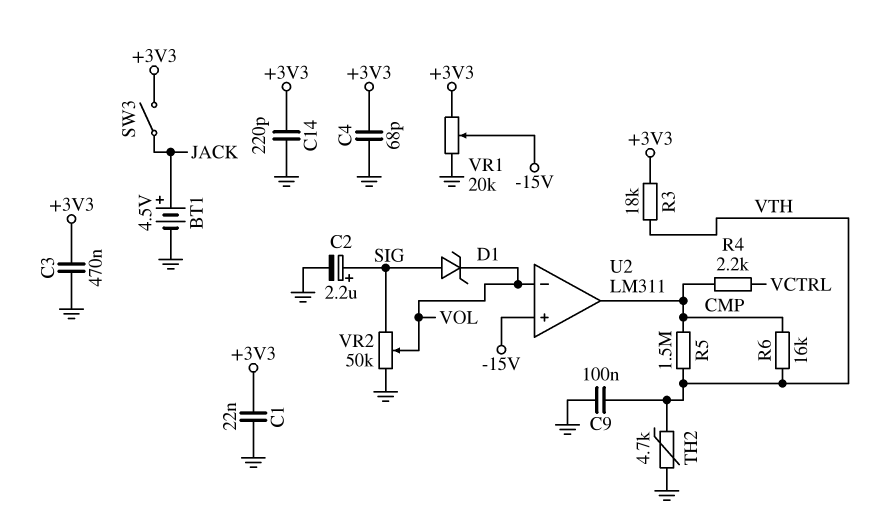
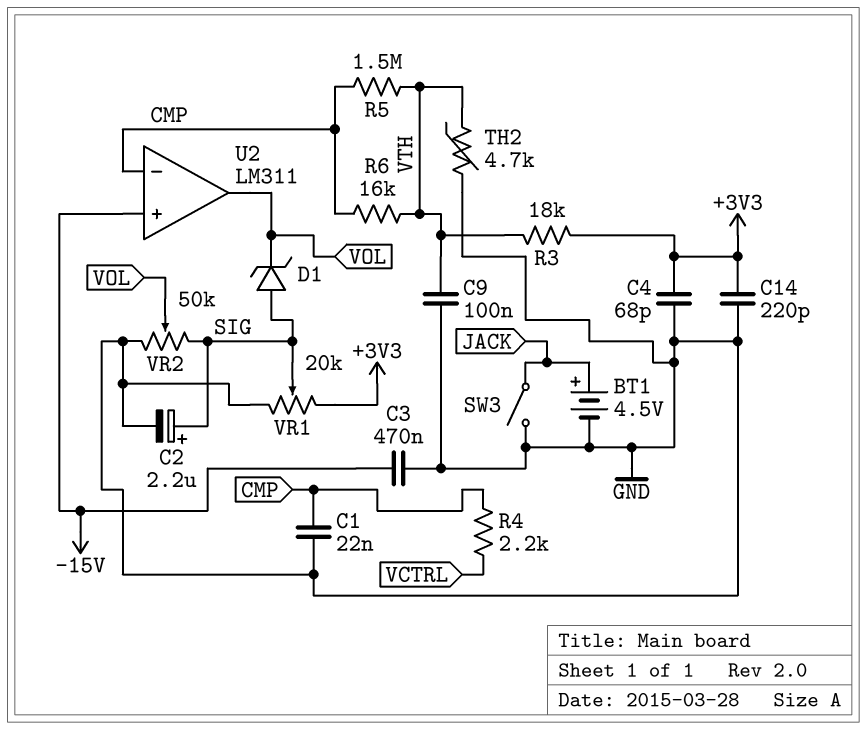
C1: 22nF (+3V3, GND) -> 22nF (CMP, GND)
C3: 470nF (+3V3, GND) -> 470nF (-15V, GND)
SW3: switch (+3V3, JACK) -> switch (GND, JACK)
U2 pin in-: VOL -> CMP
U2 pin out: CMP -> VOL
VR1: 20k (+3V3, GND, wiper -15V) -> 20k (+3V3, GND, wiper SIG)

